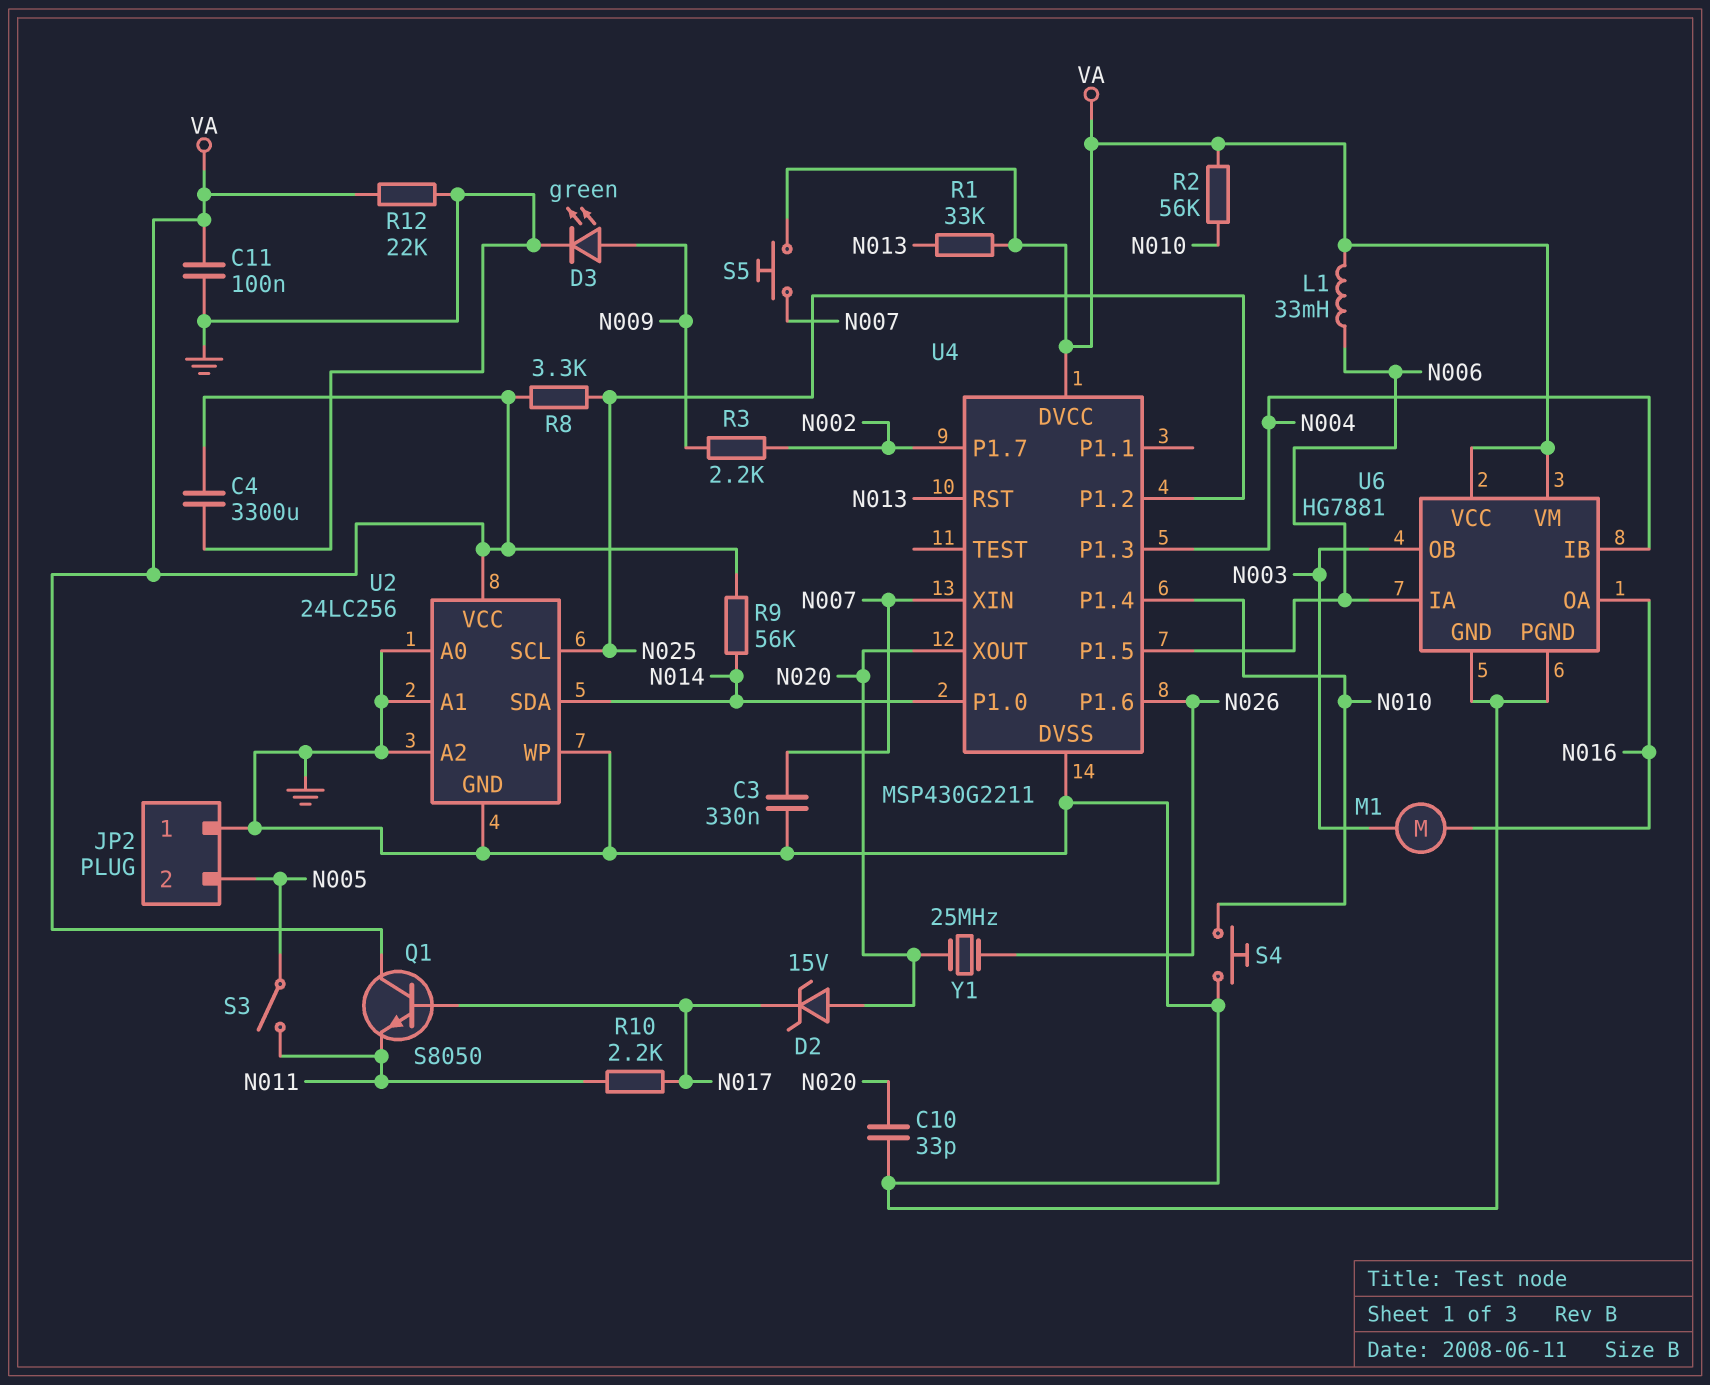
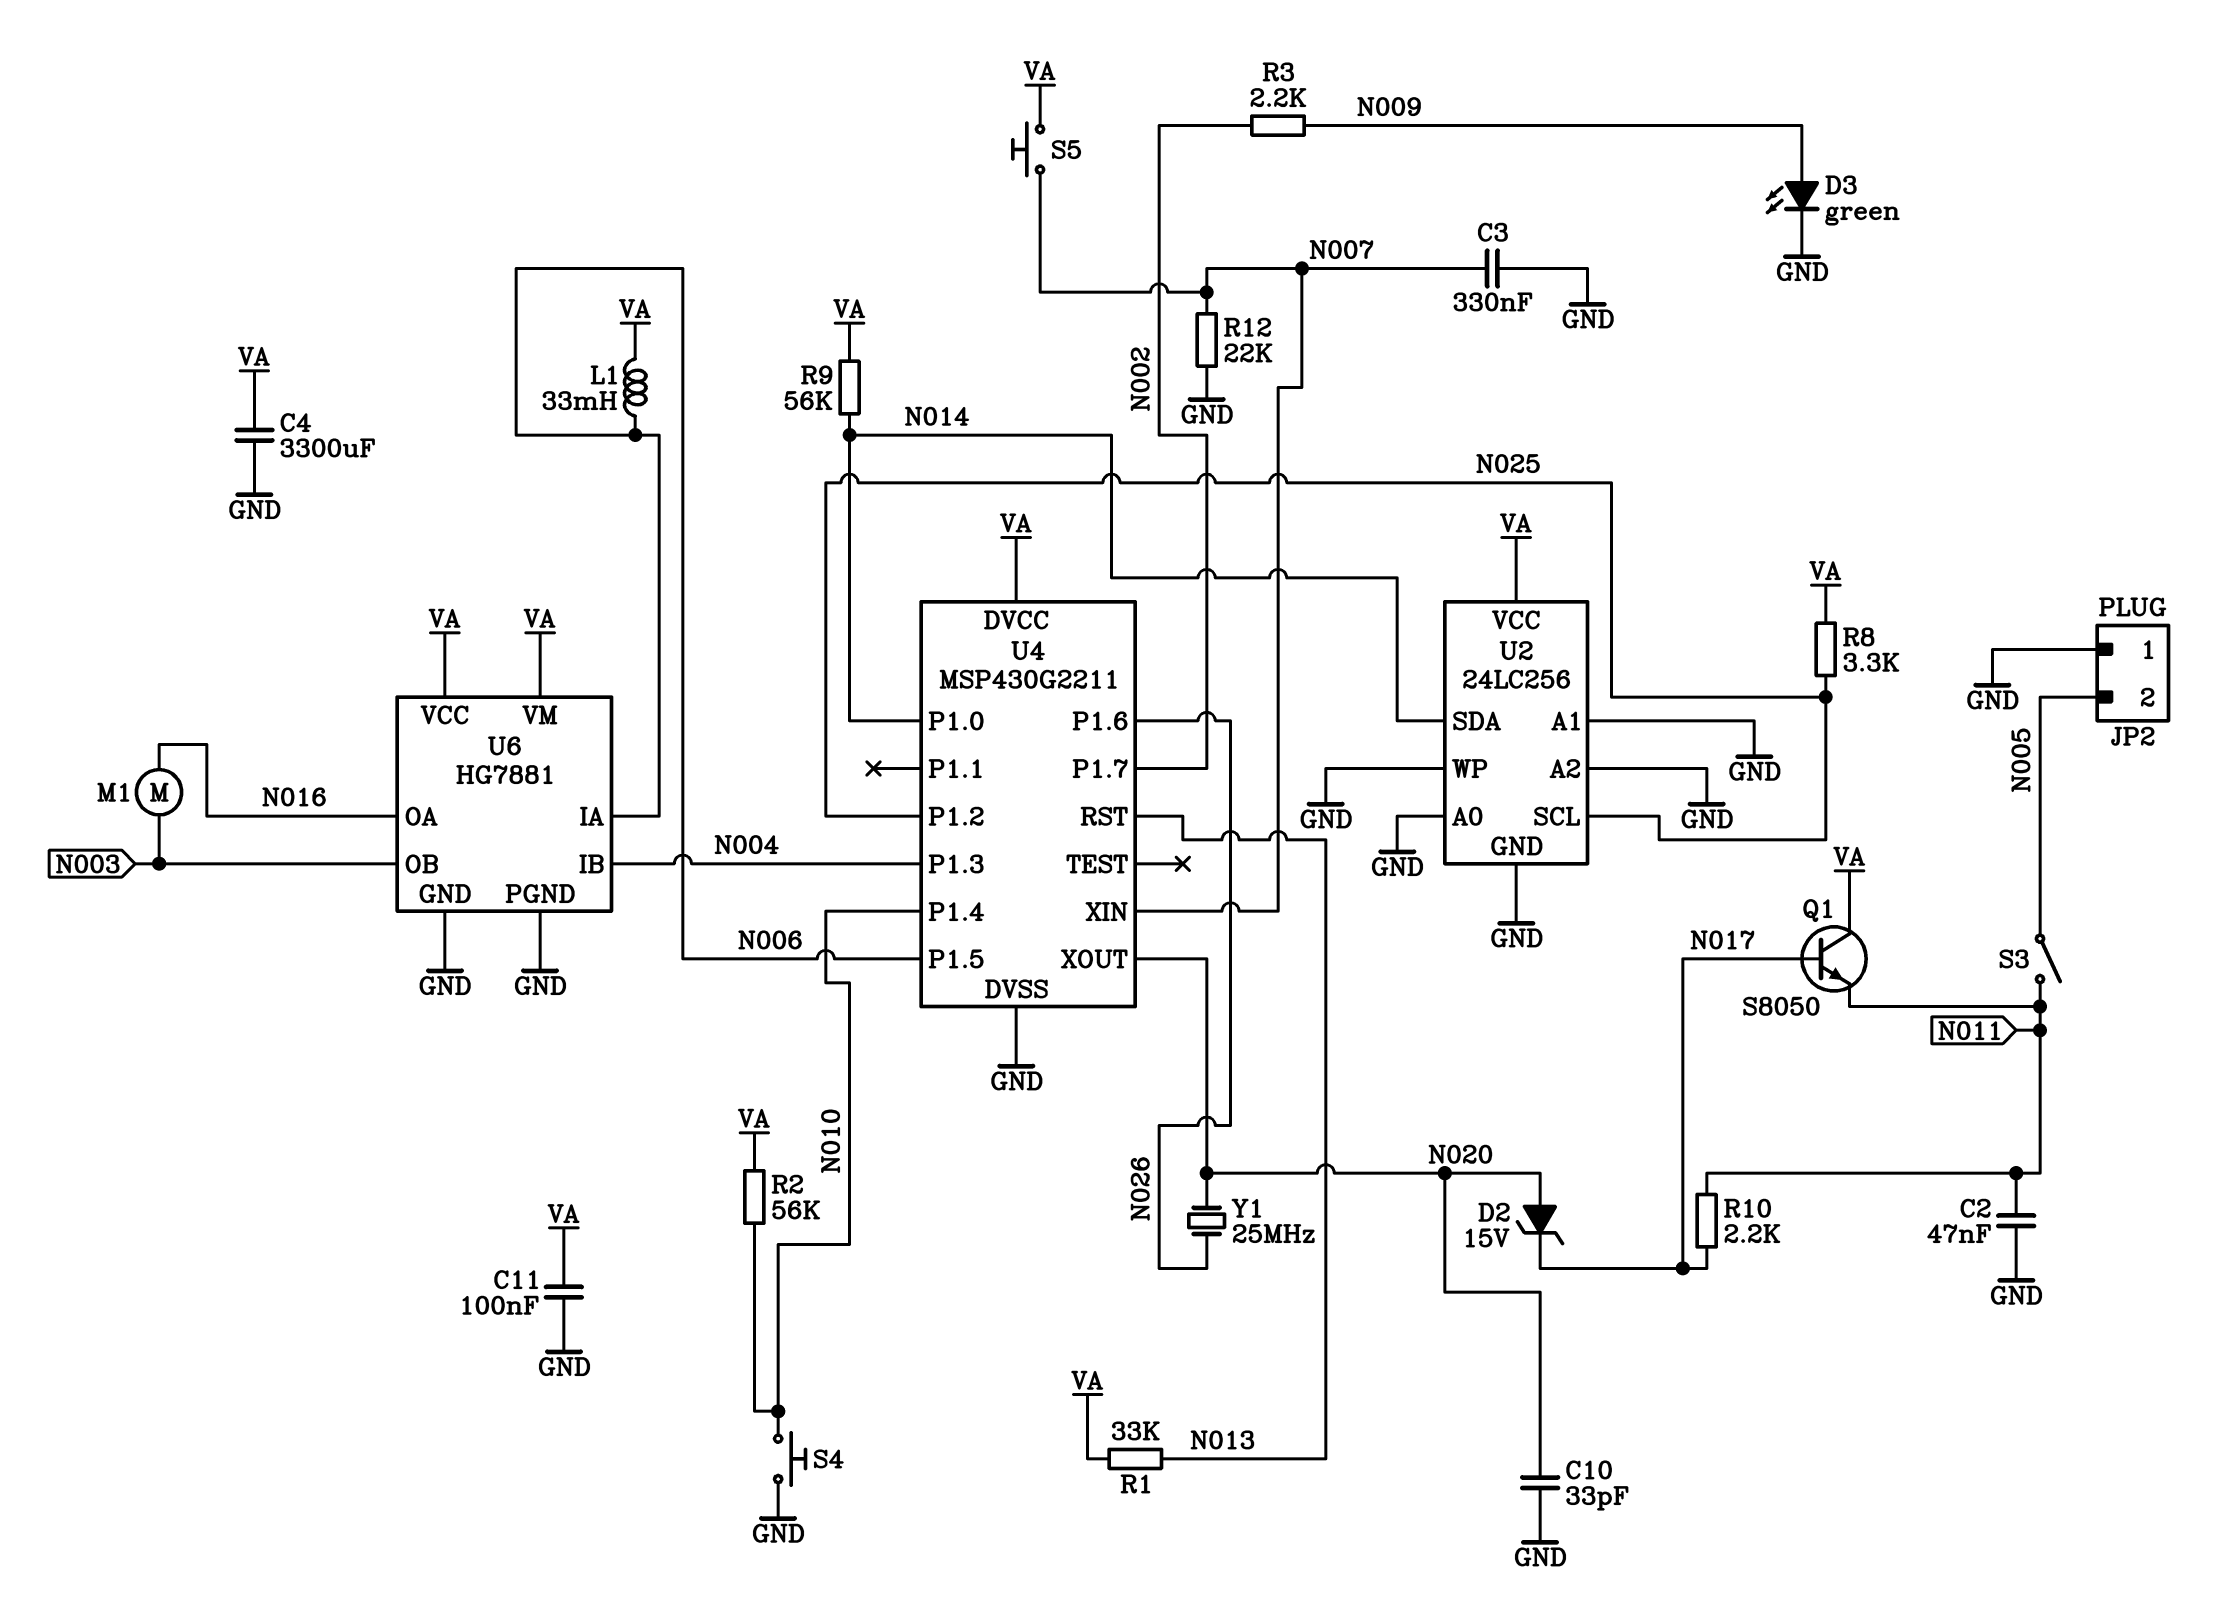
C2: none -> 47nF (GND, N011)
R12: 22k (GND, VA) -> 22k (GND, N007)

